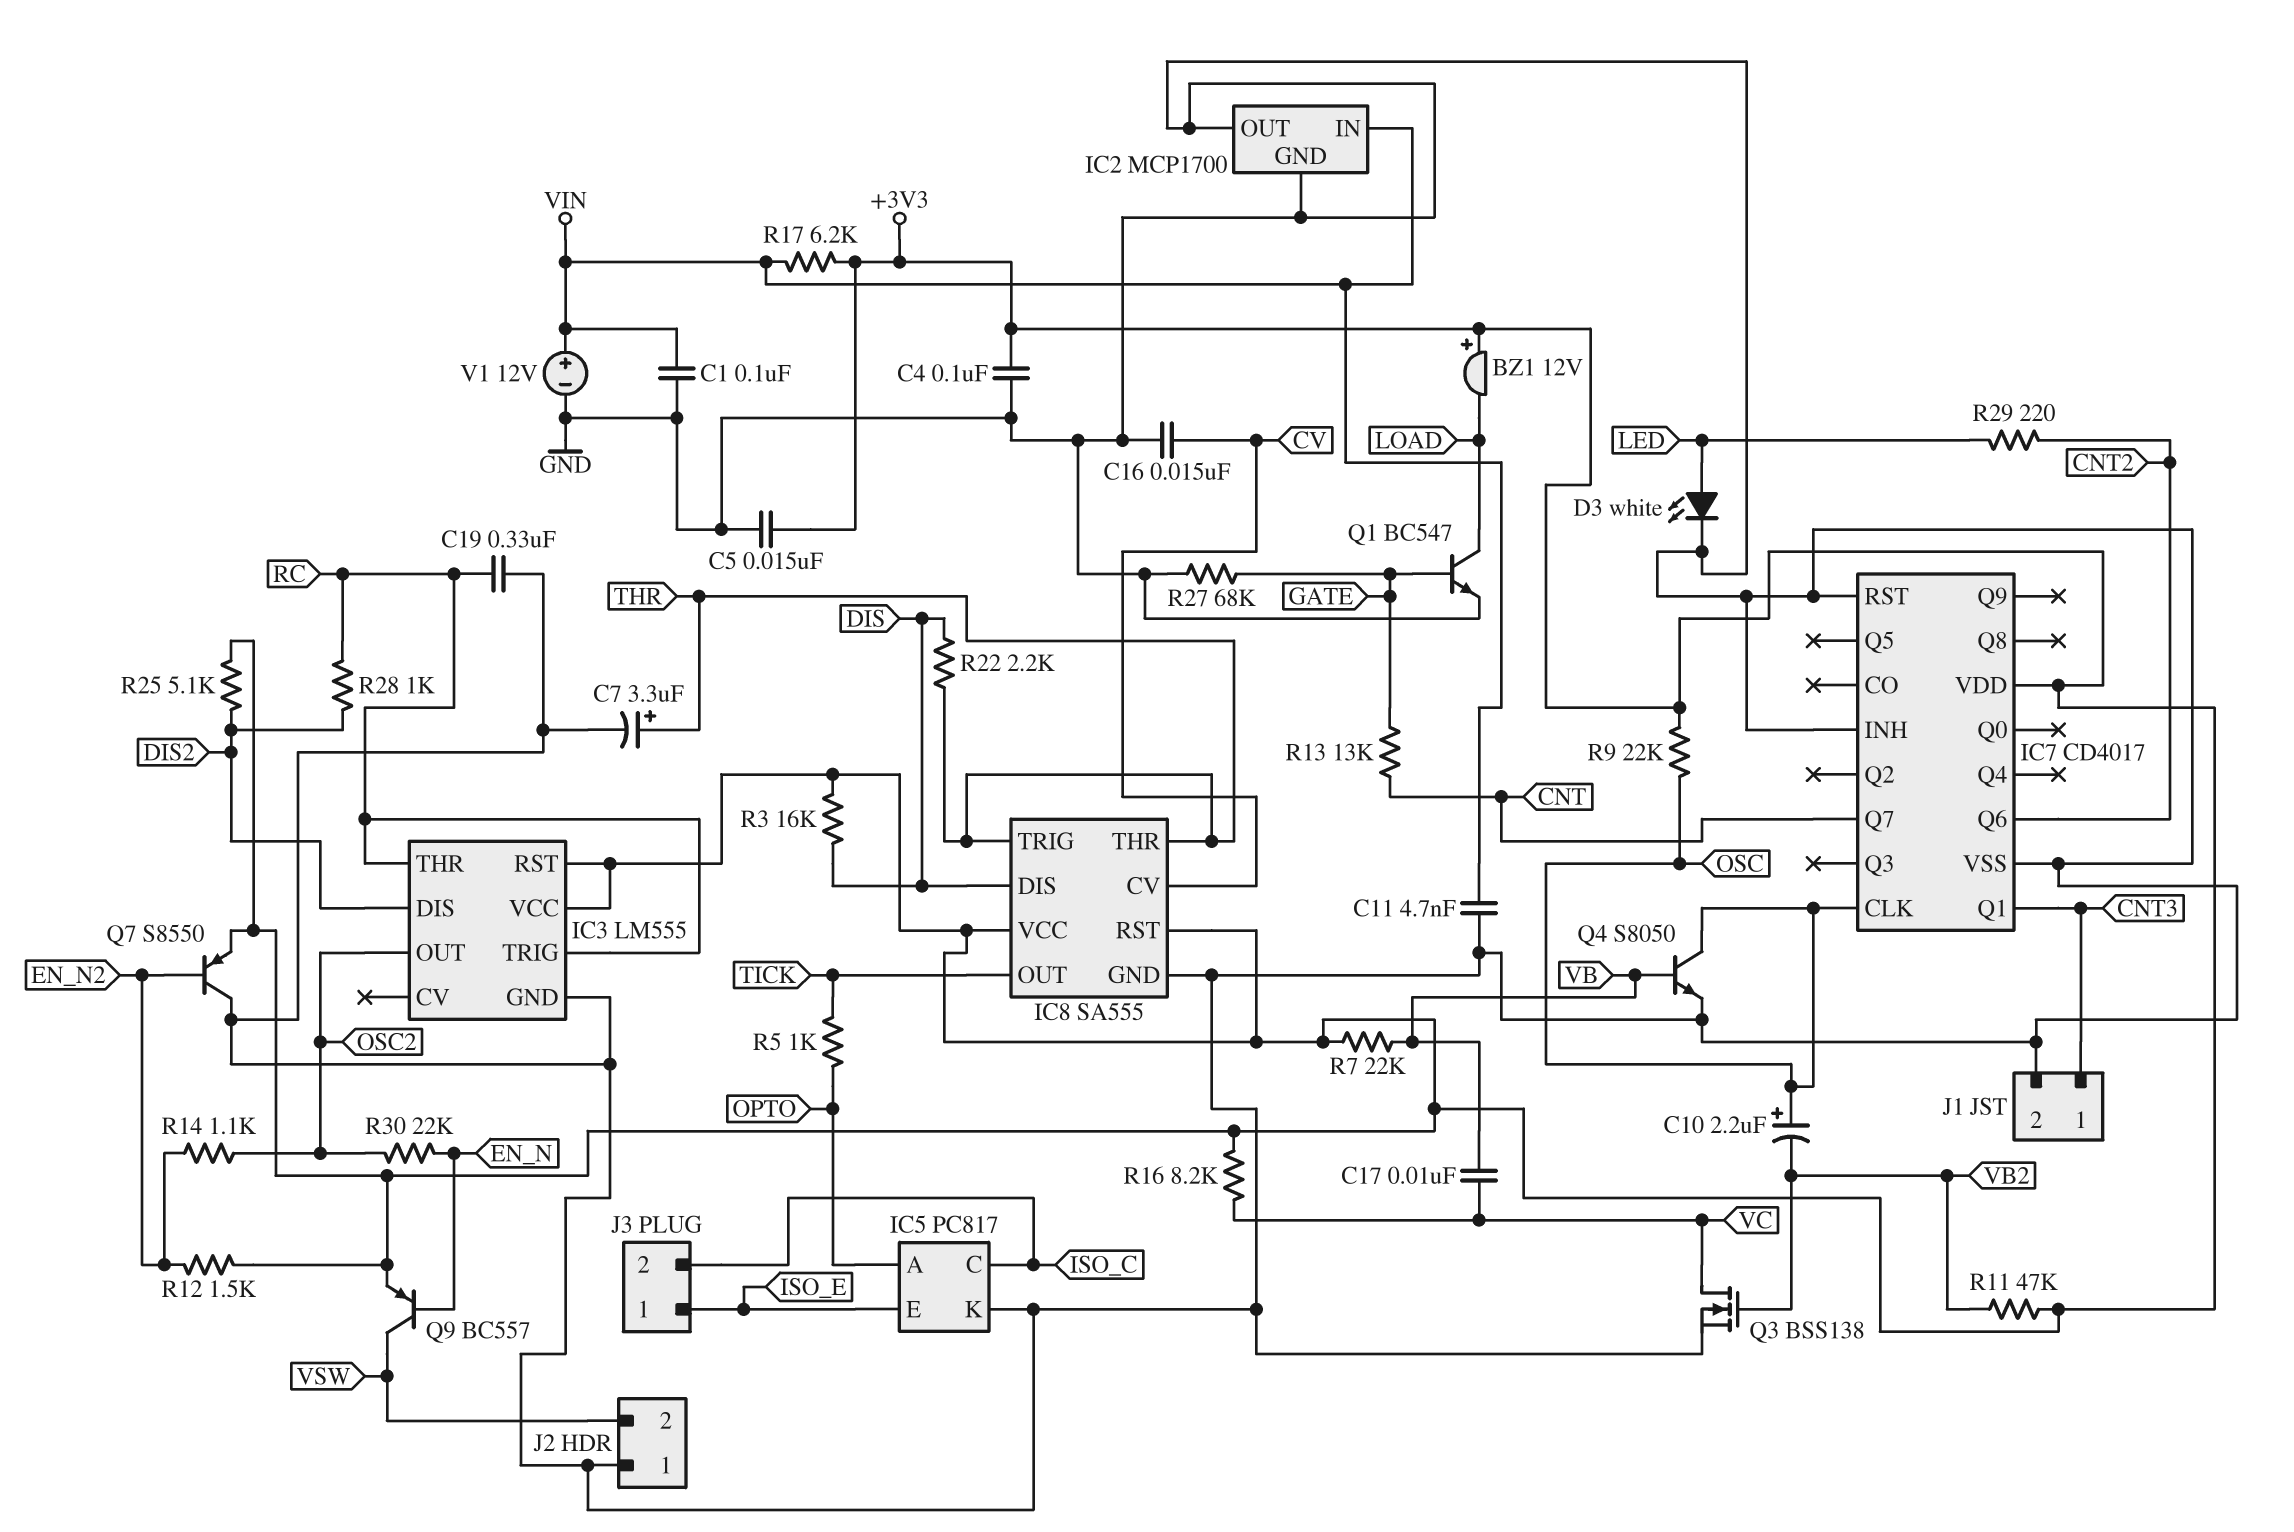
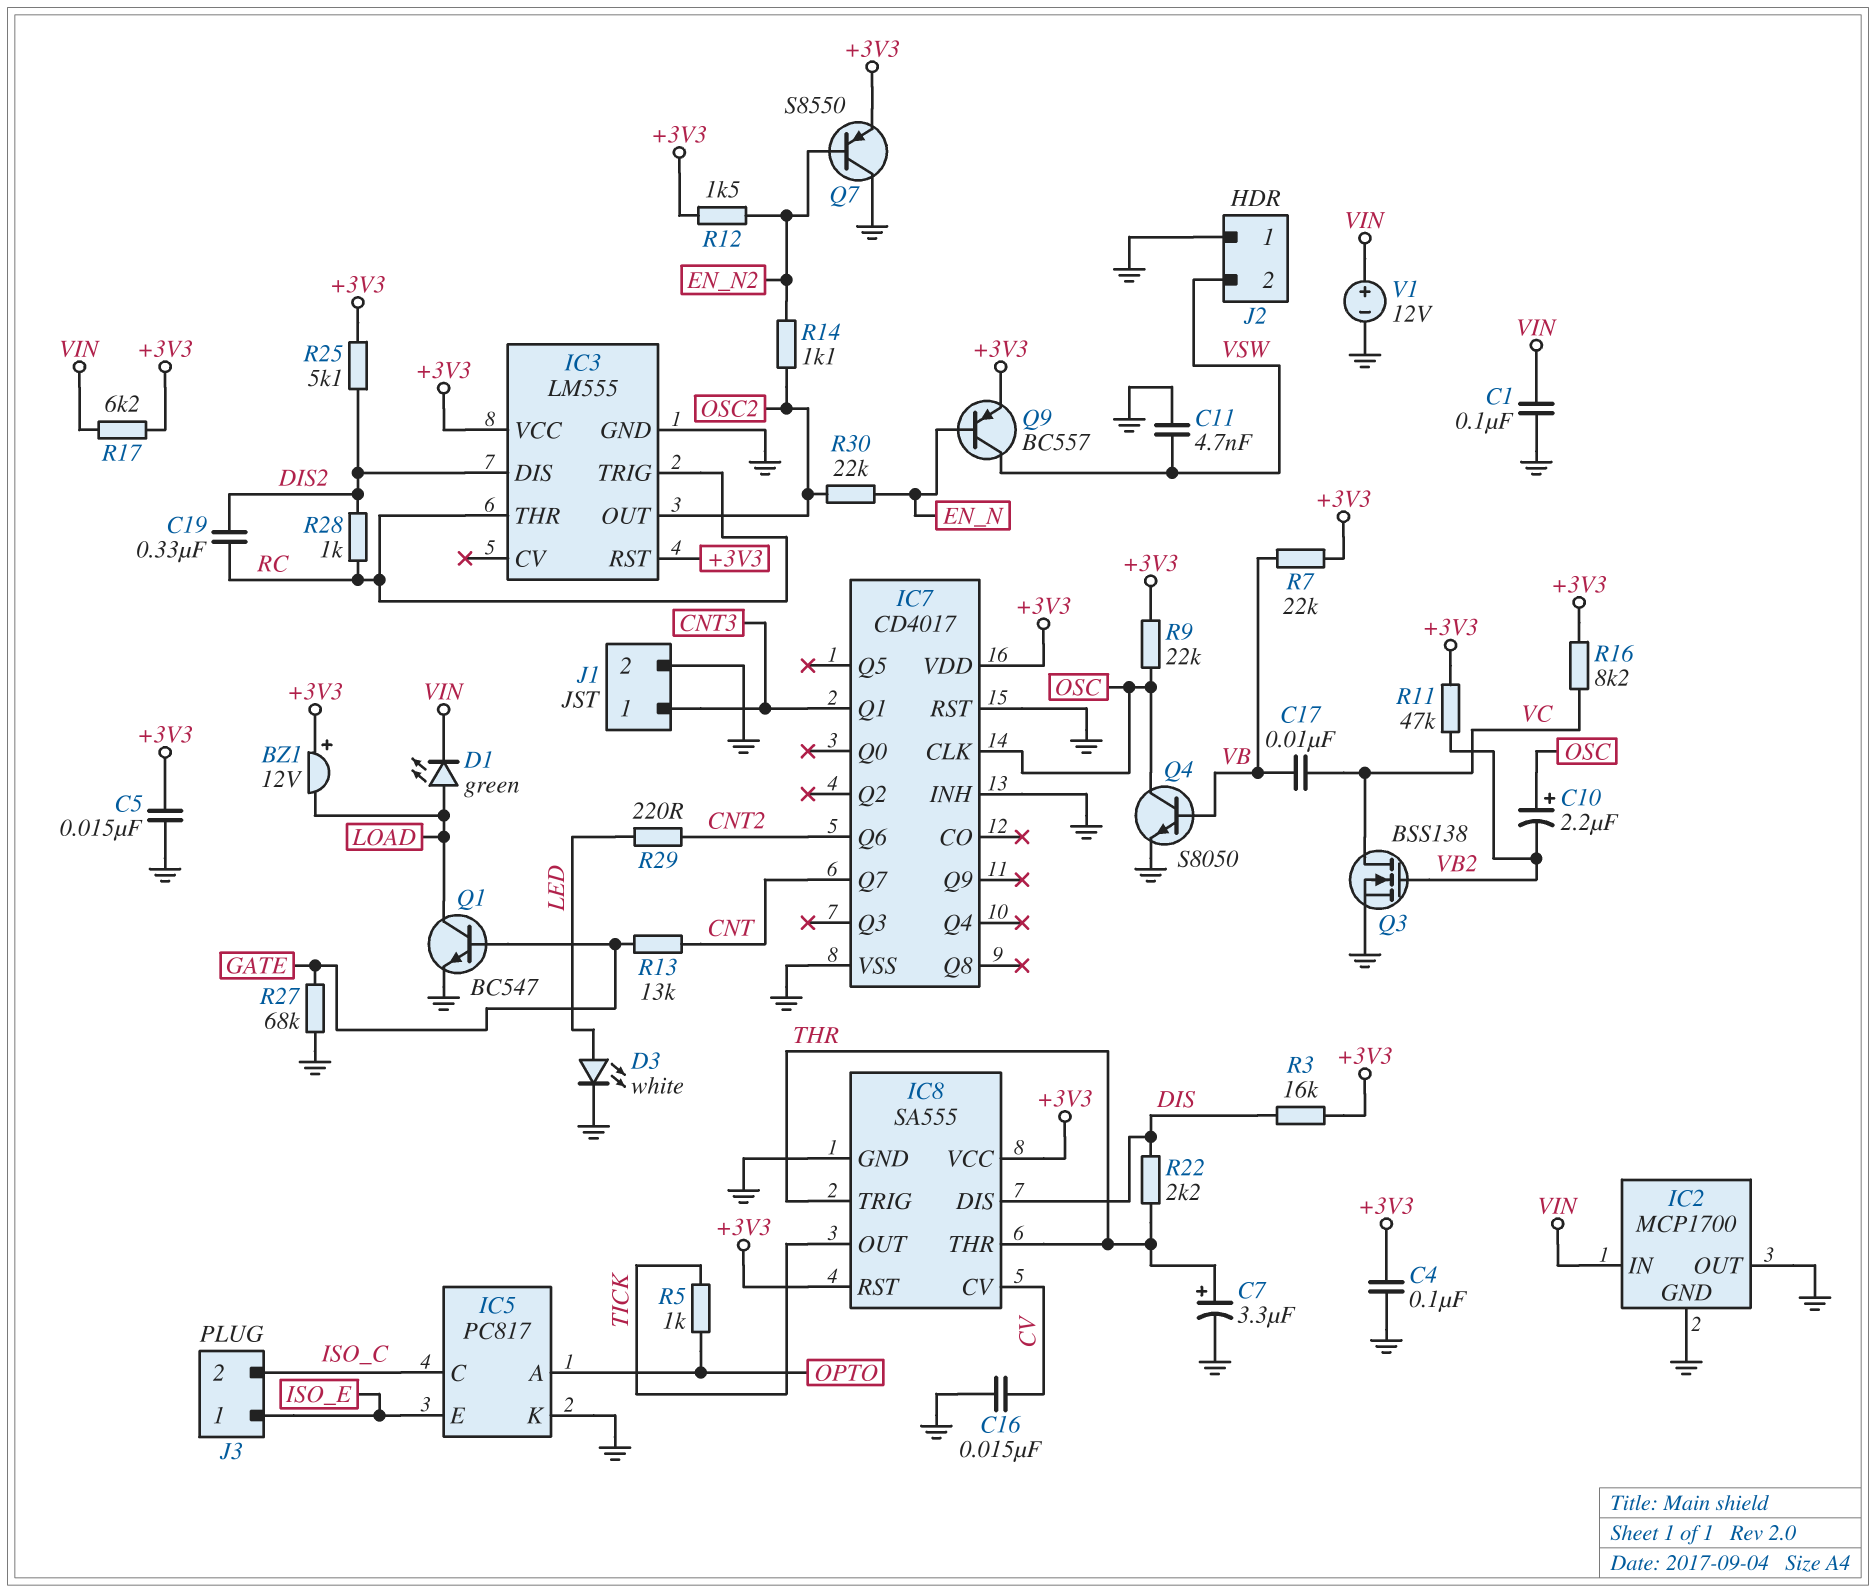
C11: 4.7nF (GND, VIN) -> 4.7nF (GND, VSW)
C19: 330nF (GND, RC) -> 330nF (DIS2, RC)
D1: none -> LED green (A LOAD, K VIN)

